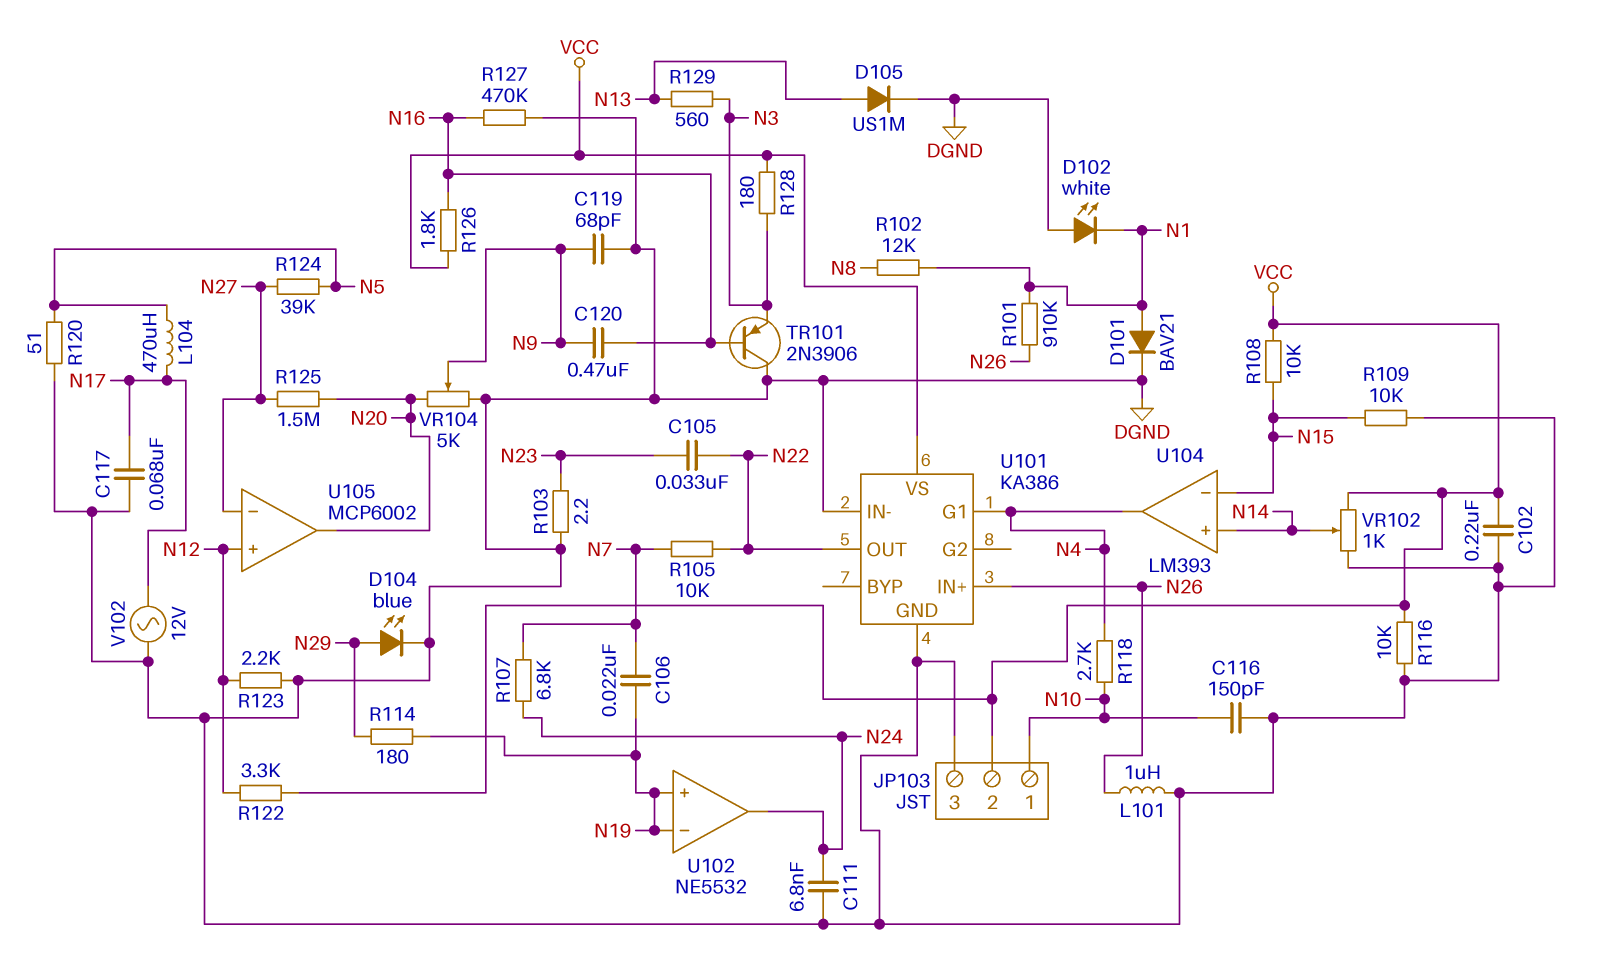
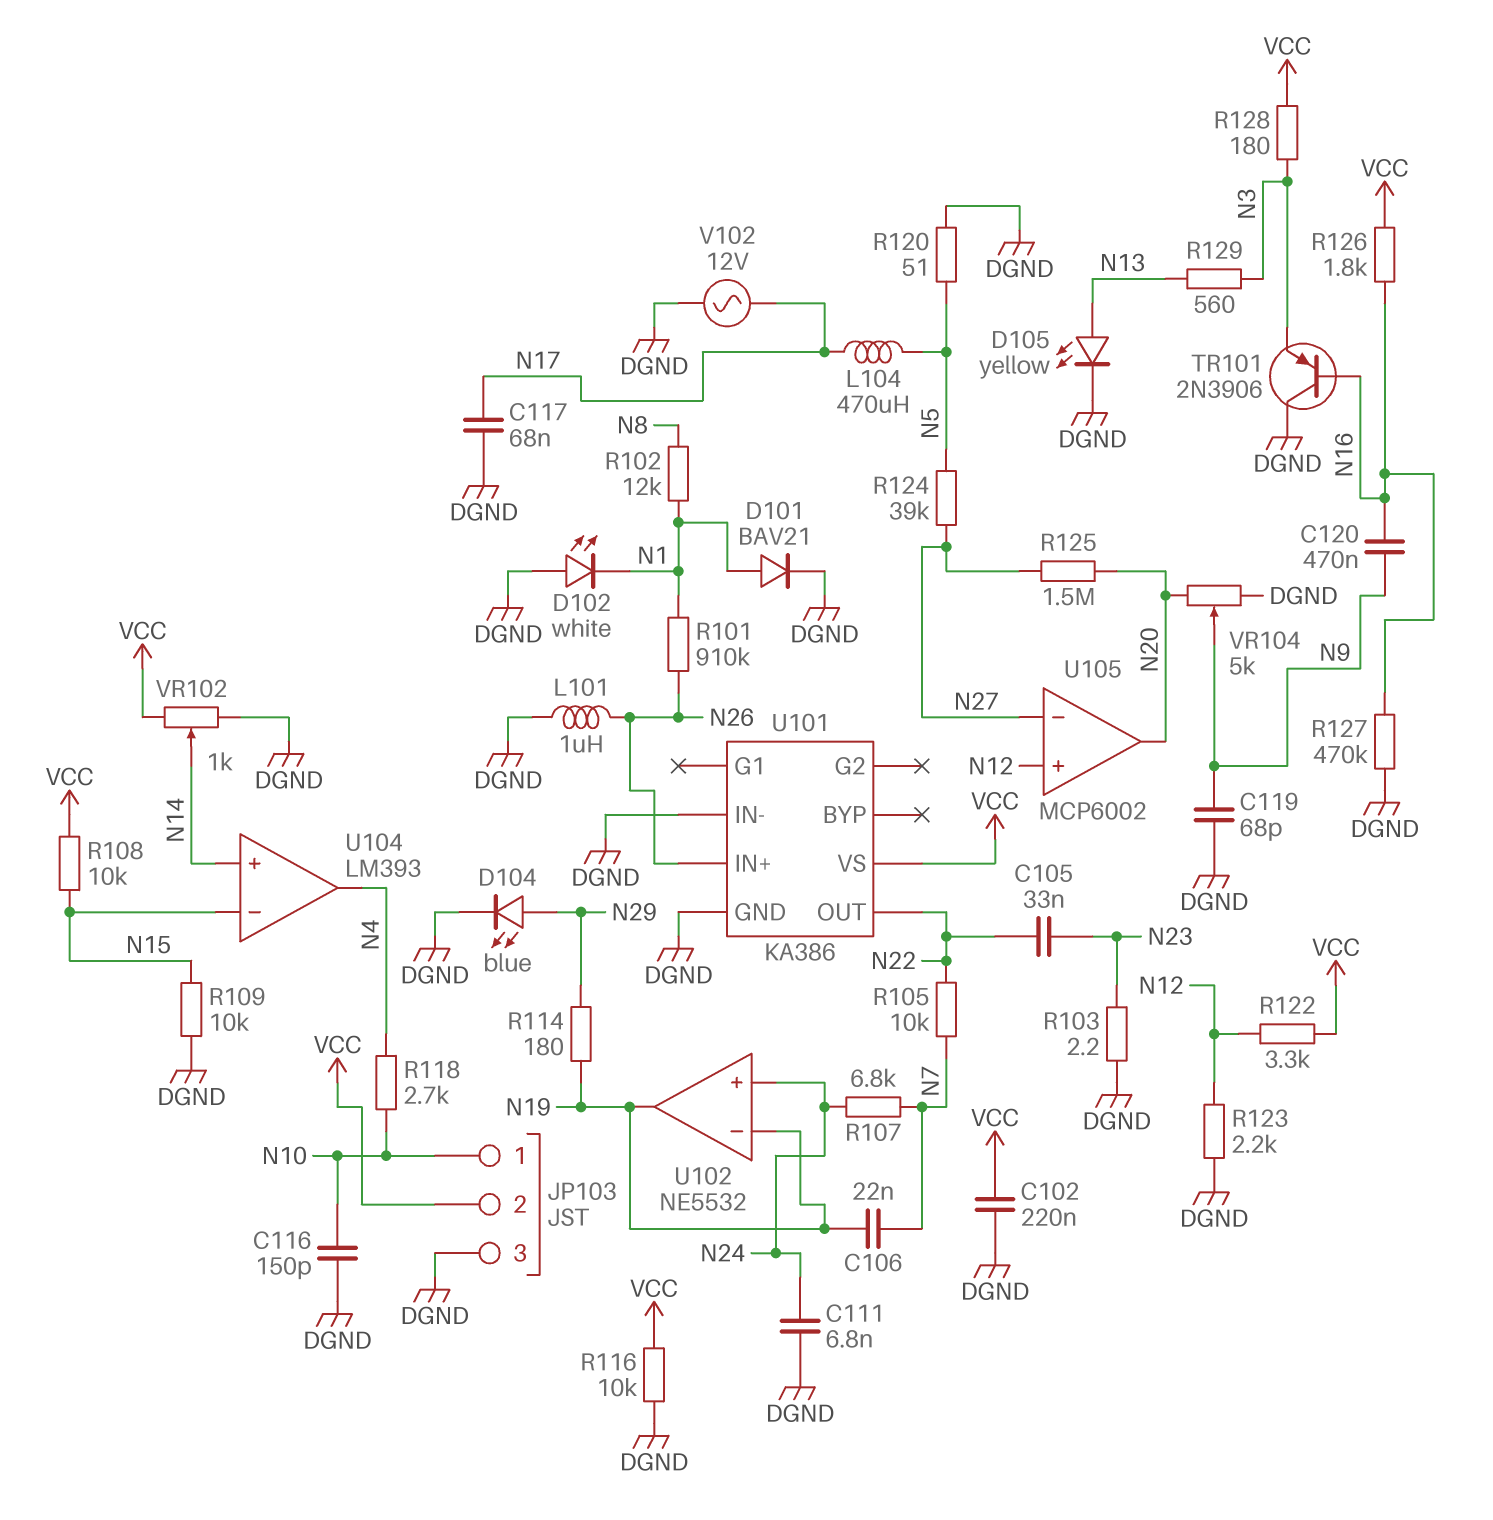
D105: diode US1M (A N13, K DGND) -> LED yellow (A N13, K DGND)
U101 pin G1: N4 -> none
U102 pin in+: N19 -> N24
U102 pin out: N24 -> N19

